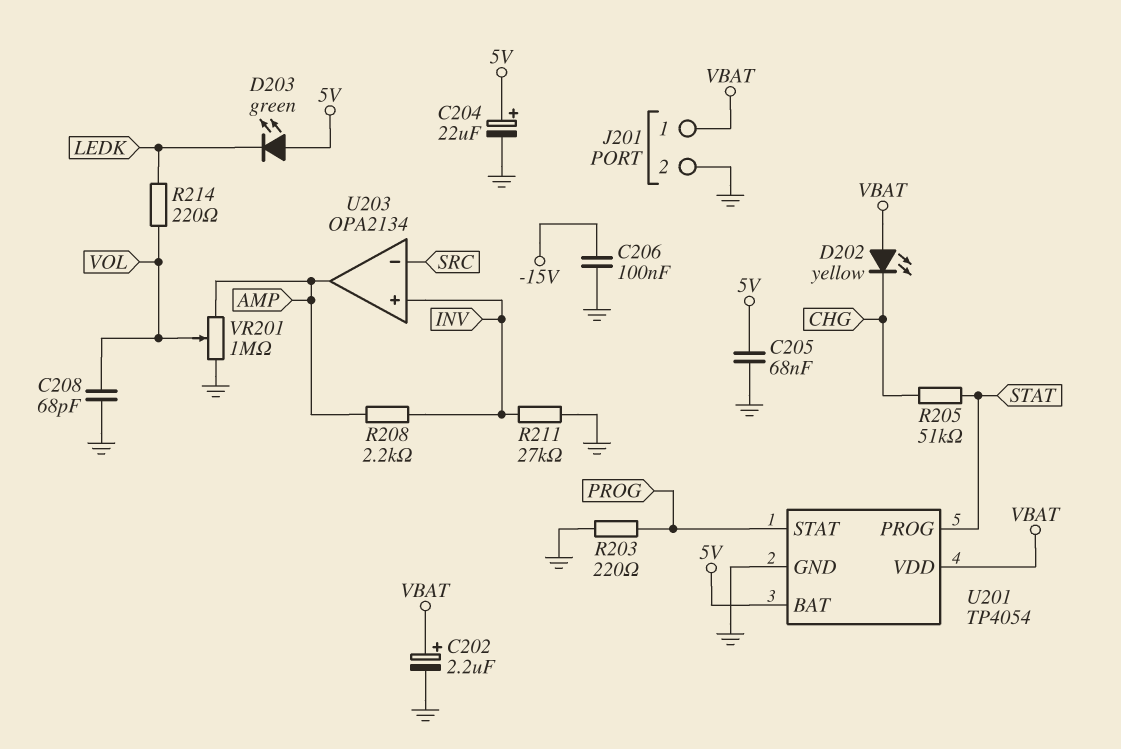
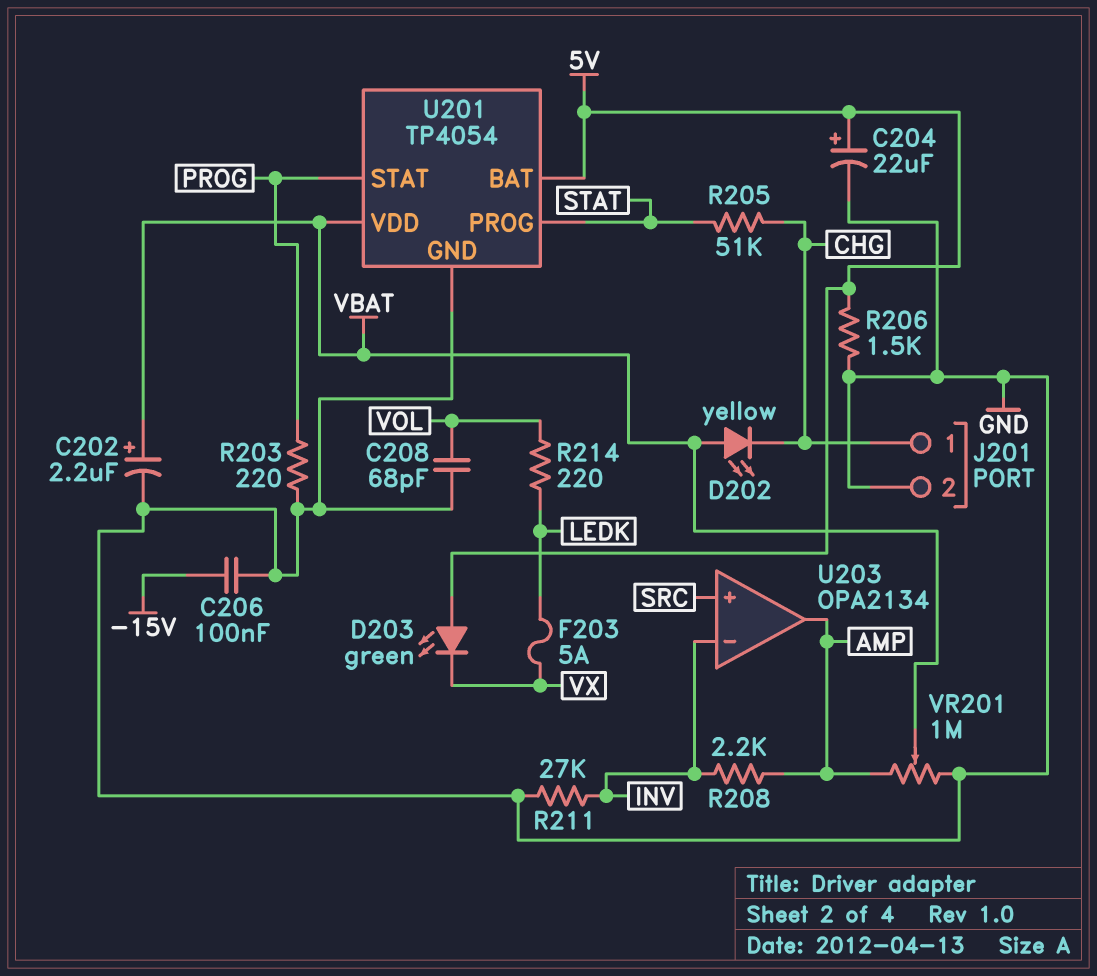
C205: 68nF (5V, GND) -> none
D203: LED green (A 5V, K LEDK) -> LED green (A 5V, K VX)
F203: none -> 5A (LEDK, VX)
J201 pin 1: VBAT -> CHG
R206: none -> 1.5k (5V, GND)
U203 pin in+: INV -> SRC
U203 pin in-: SRC -> INV
VR201: 1M (AMP, GND, wiper VOL) -> 1M (AMP, GND, wiper VBAT)

